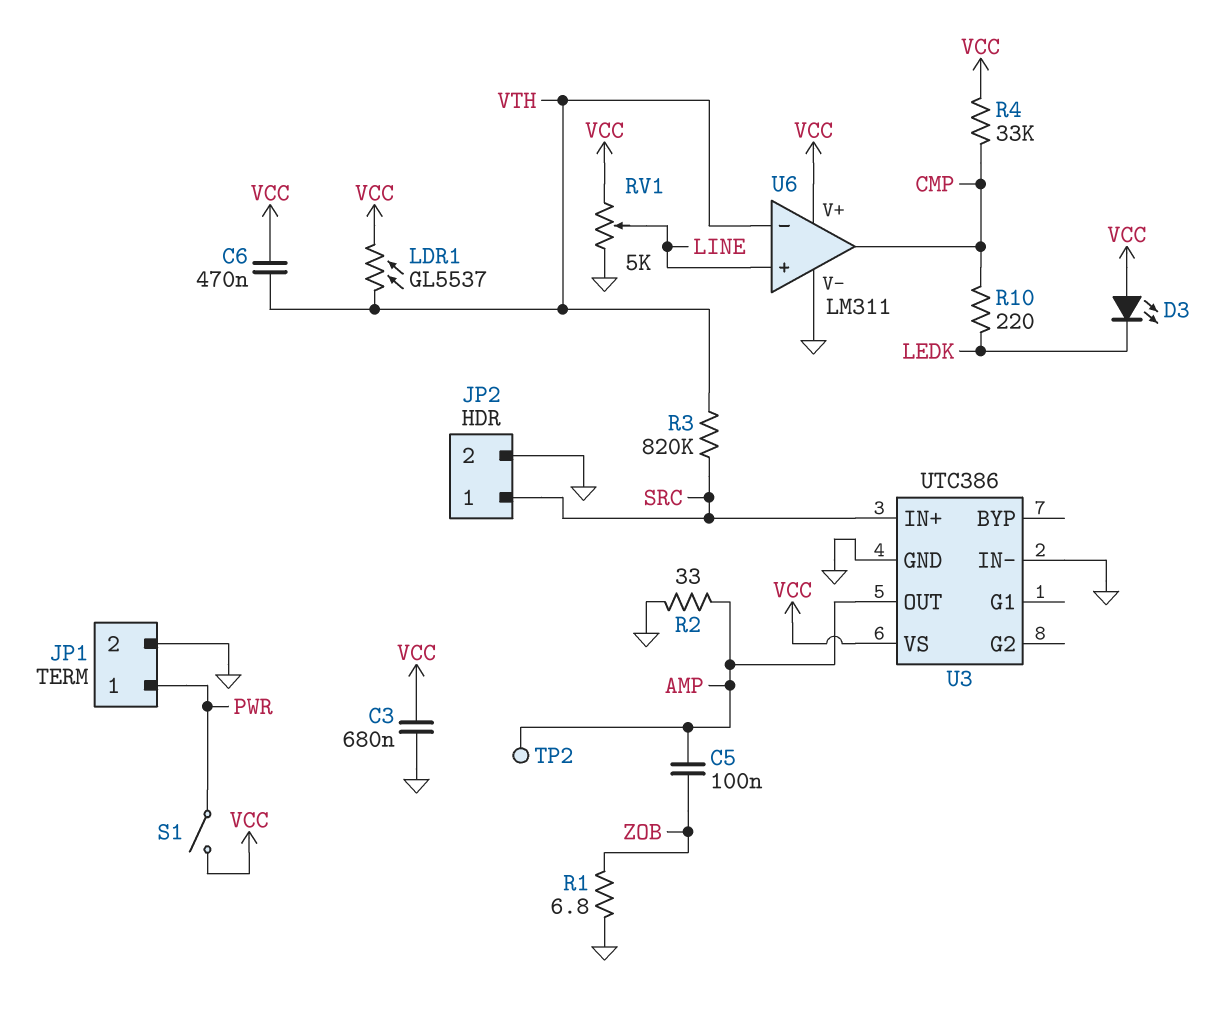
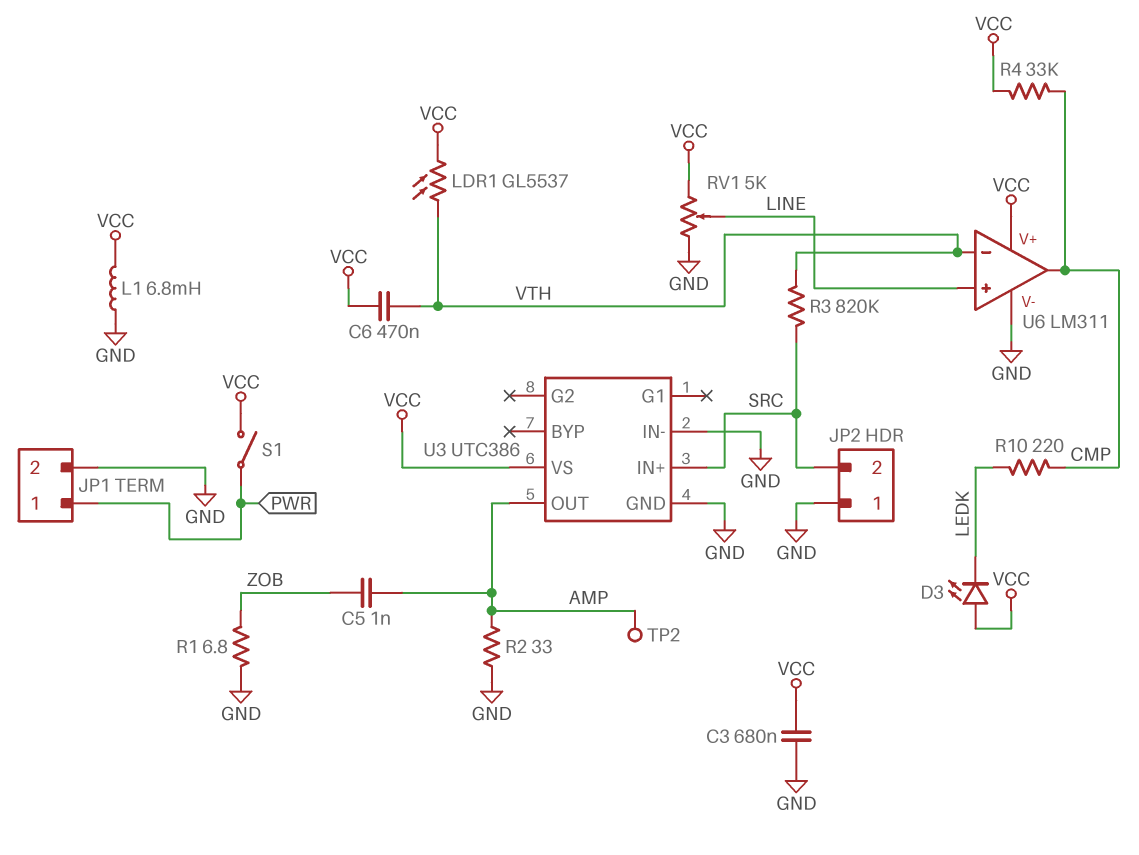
C5: 100nF (AMP, ZOB) -> 1nF (AMP, ZOB)
JP2 pin 1: SRC -> GND
JP2 pin 2: GND -> SRC
L1: none -> 6.8mH (GND, VCC)

